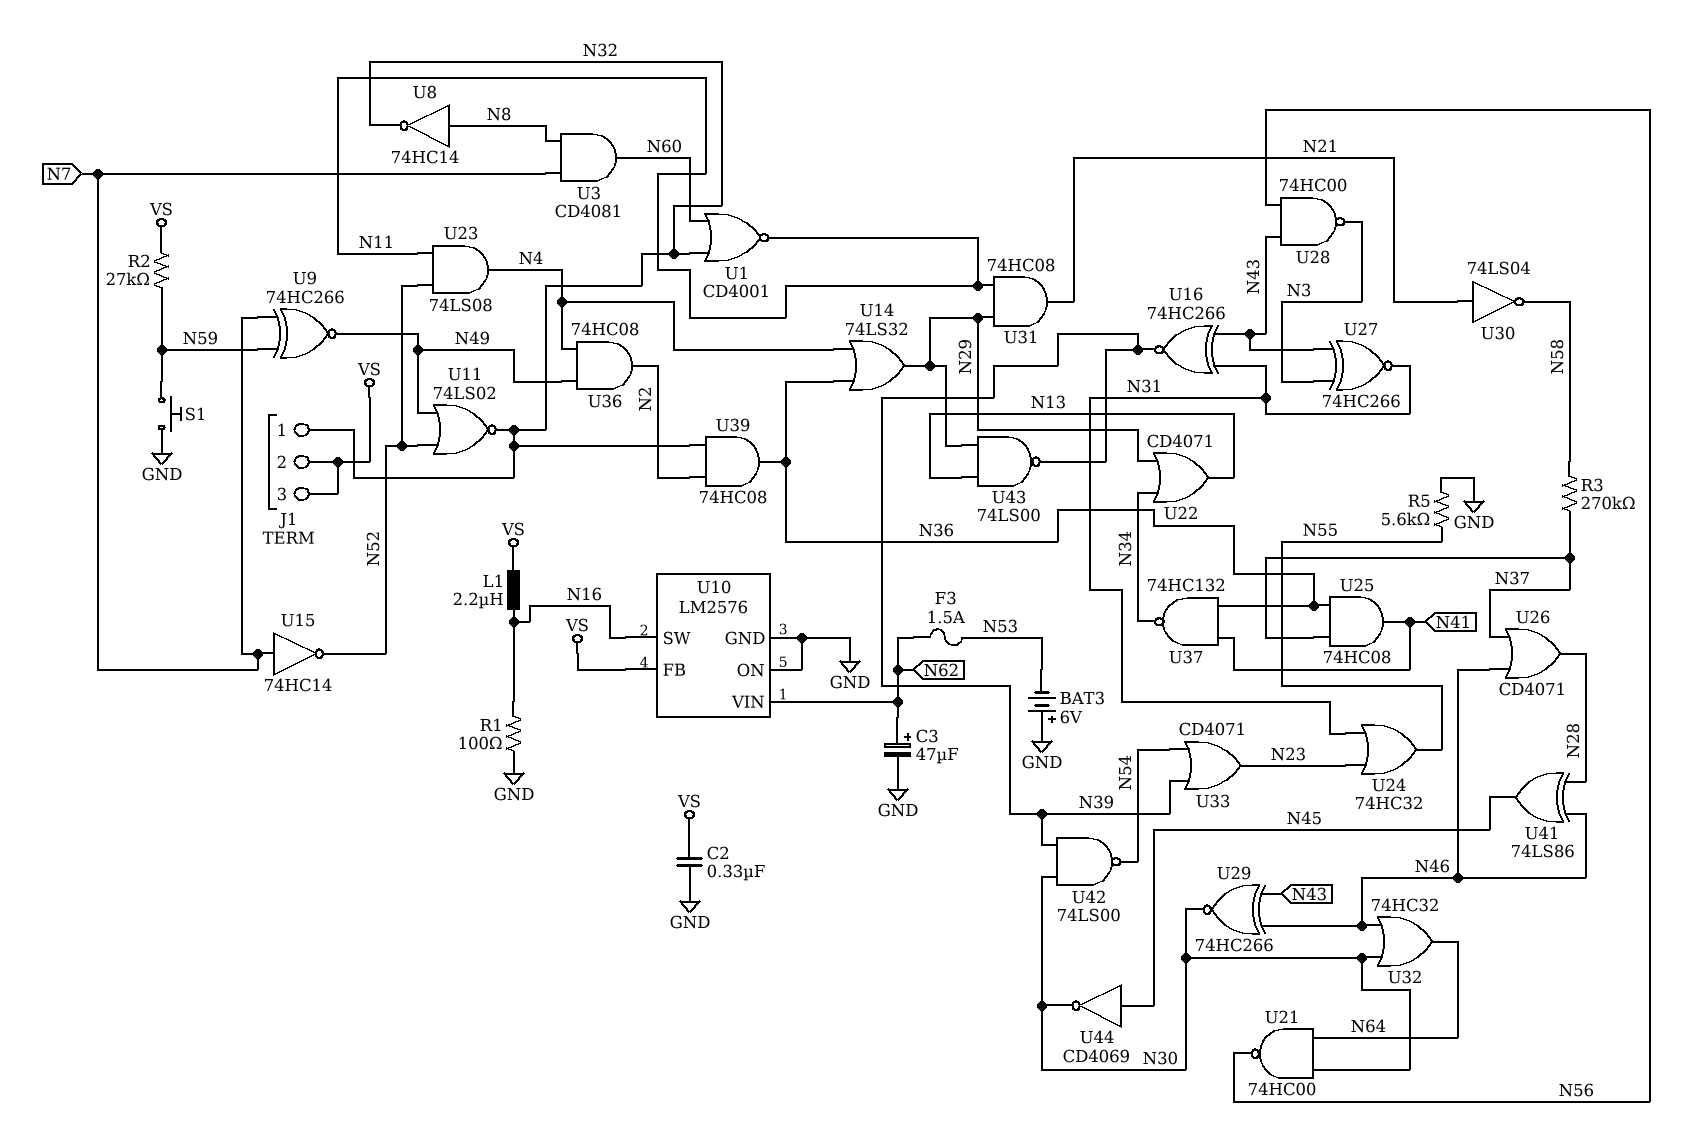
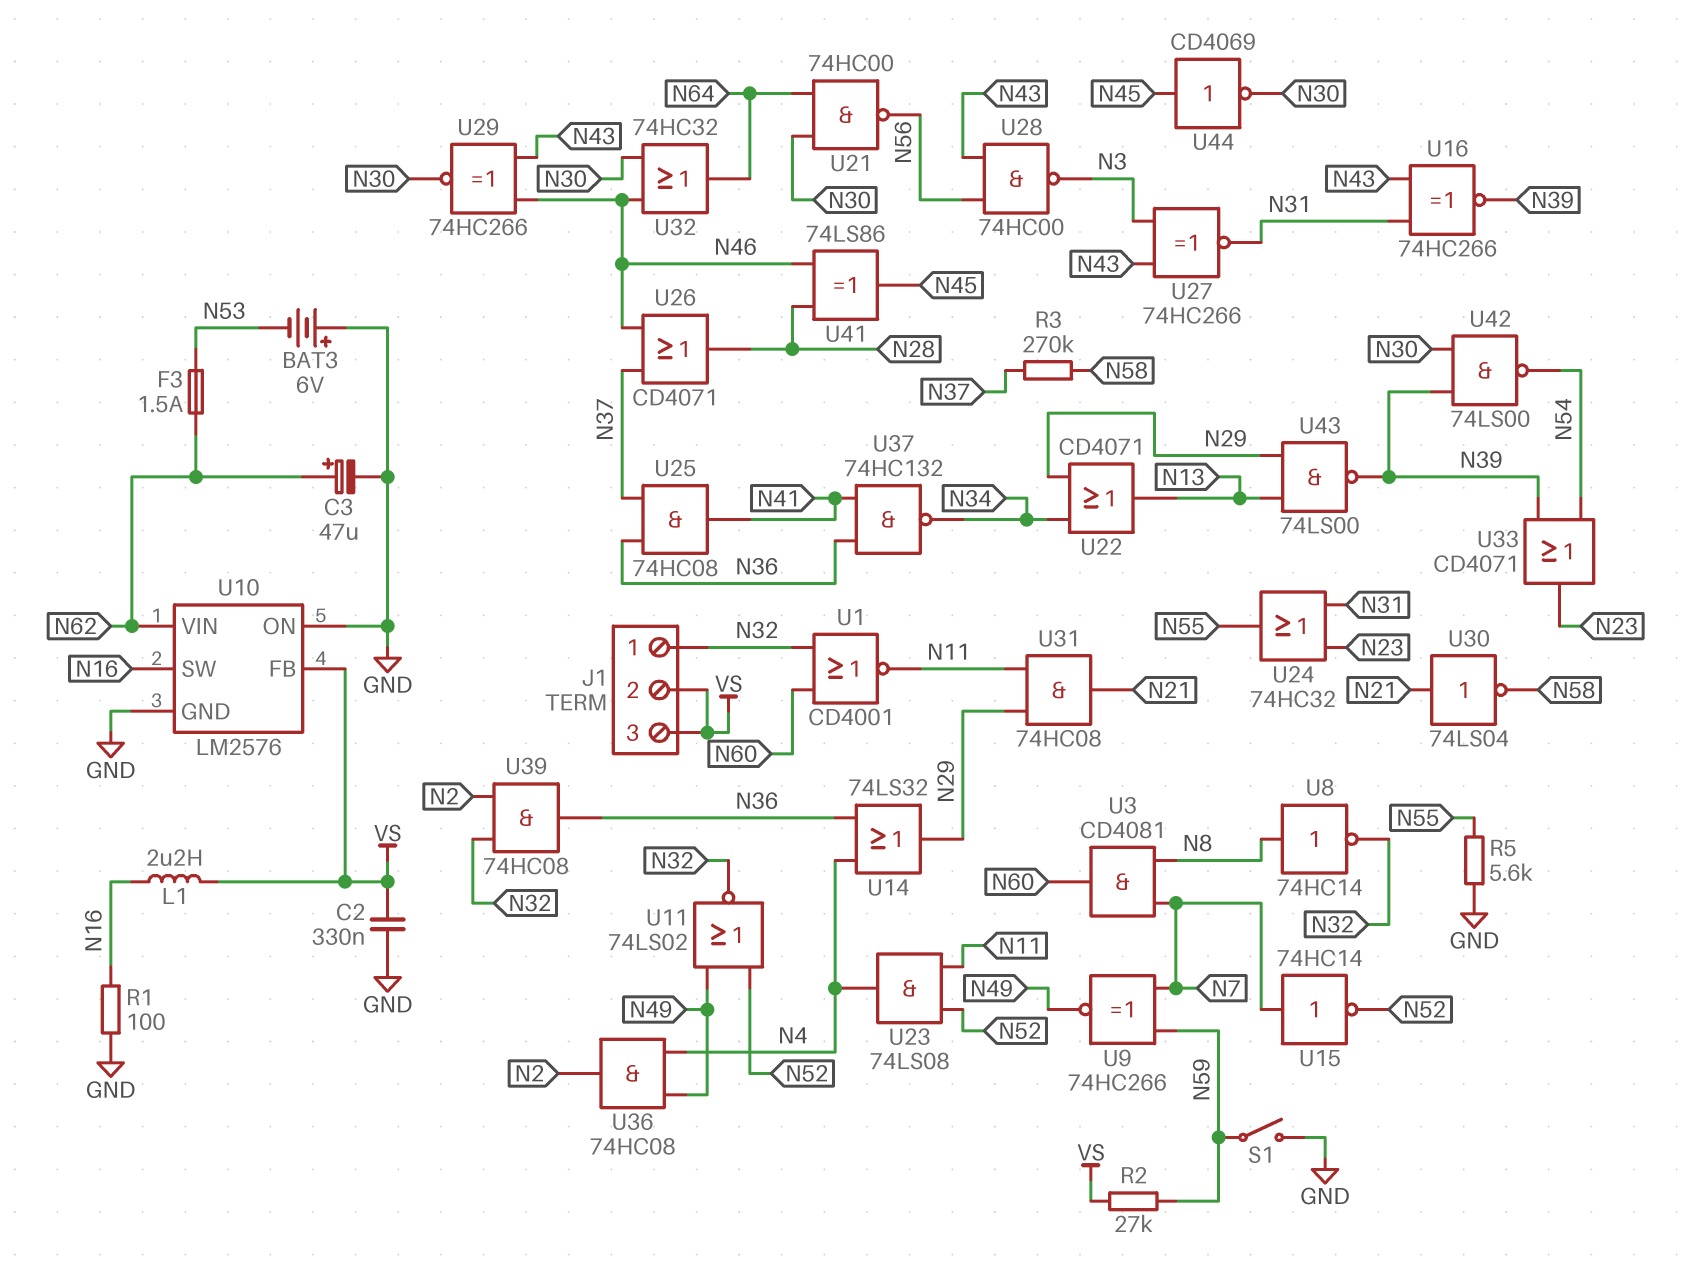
S1: button (GND, N59) -> switch (GND, N59)

